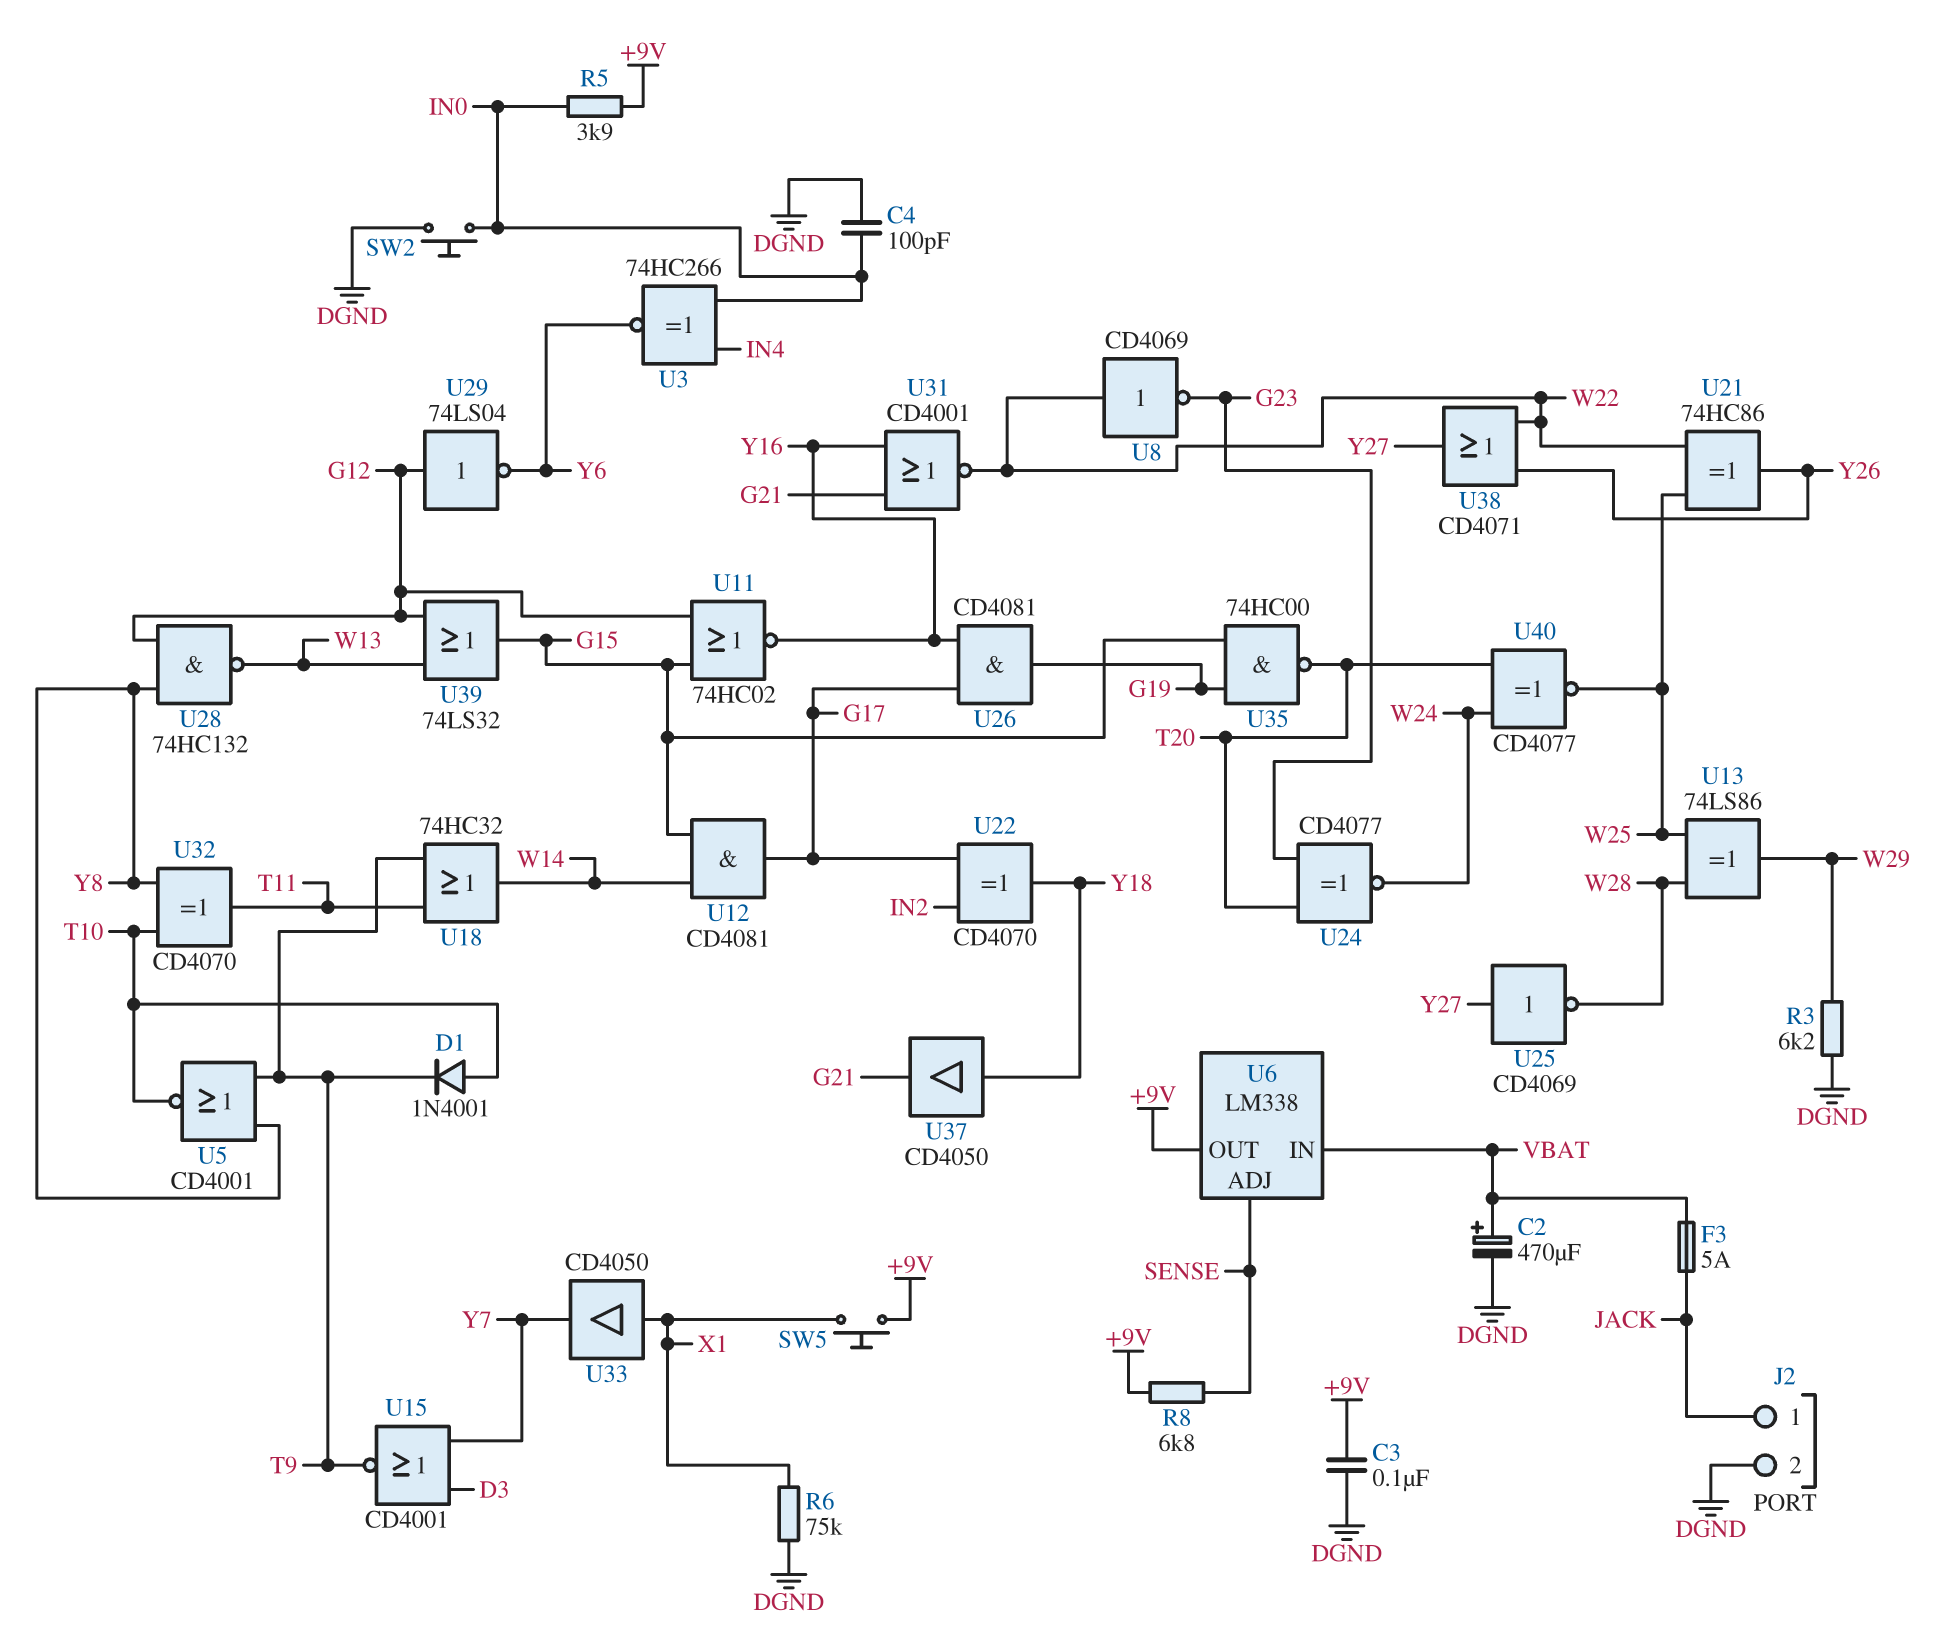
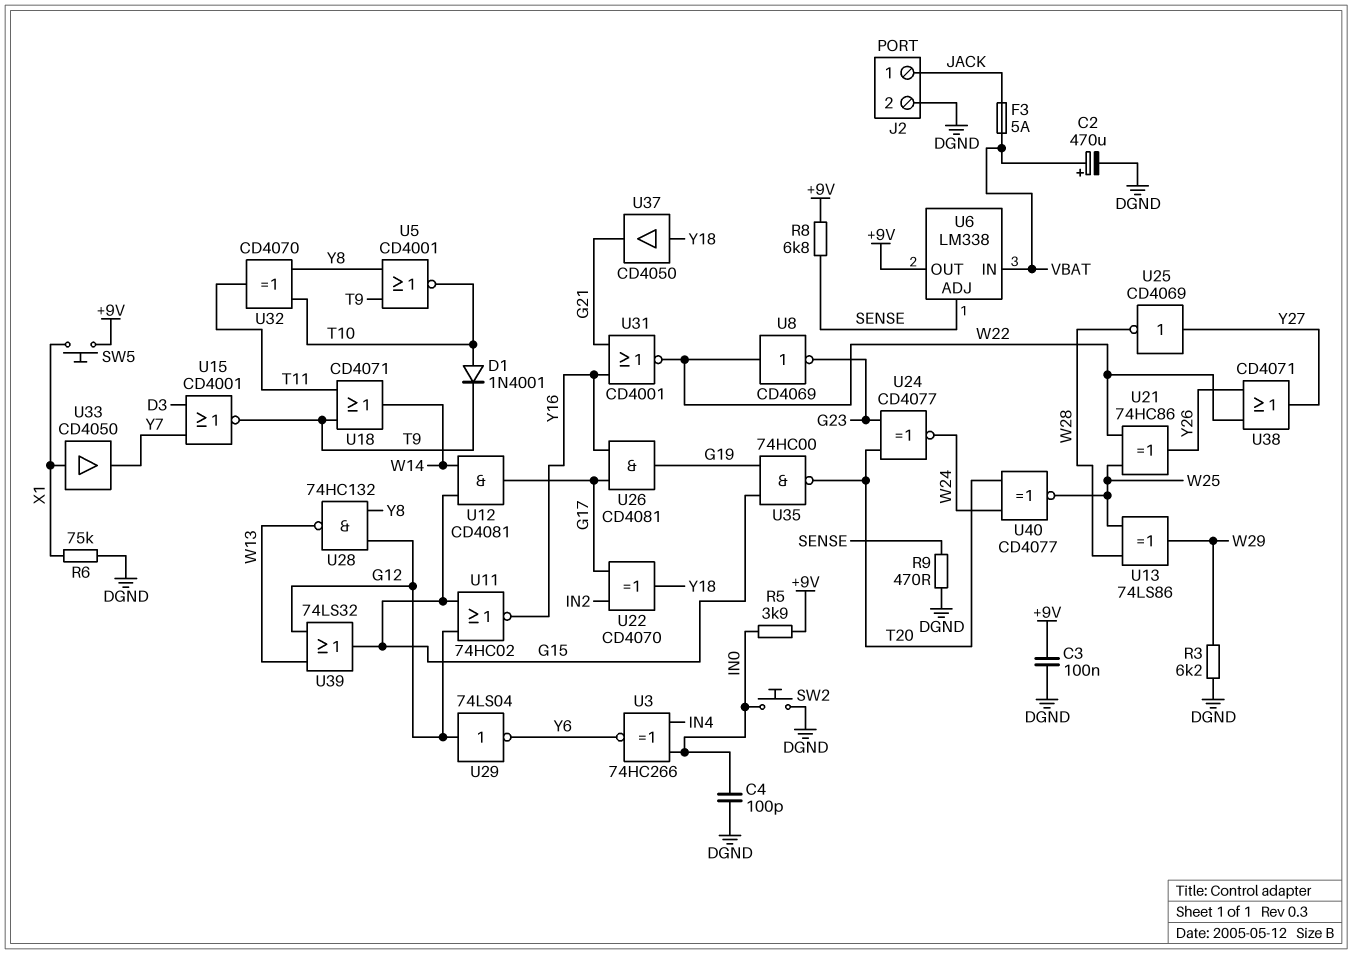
R9: none -> 470 (DGND, SENSE)
U18: OR 74HC32 (in T9, in T11, out W14) -> OR CD4071 (in T9, in T11, out W14)

